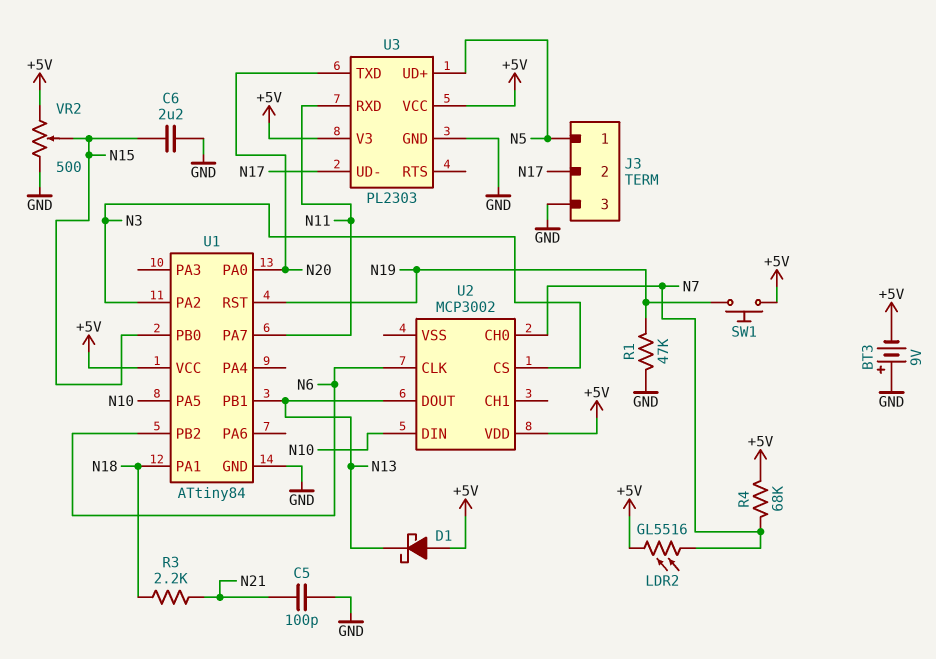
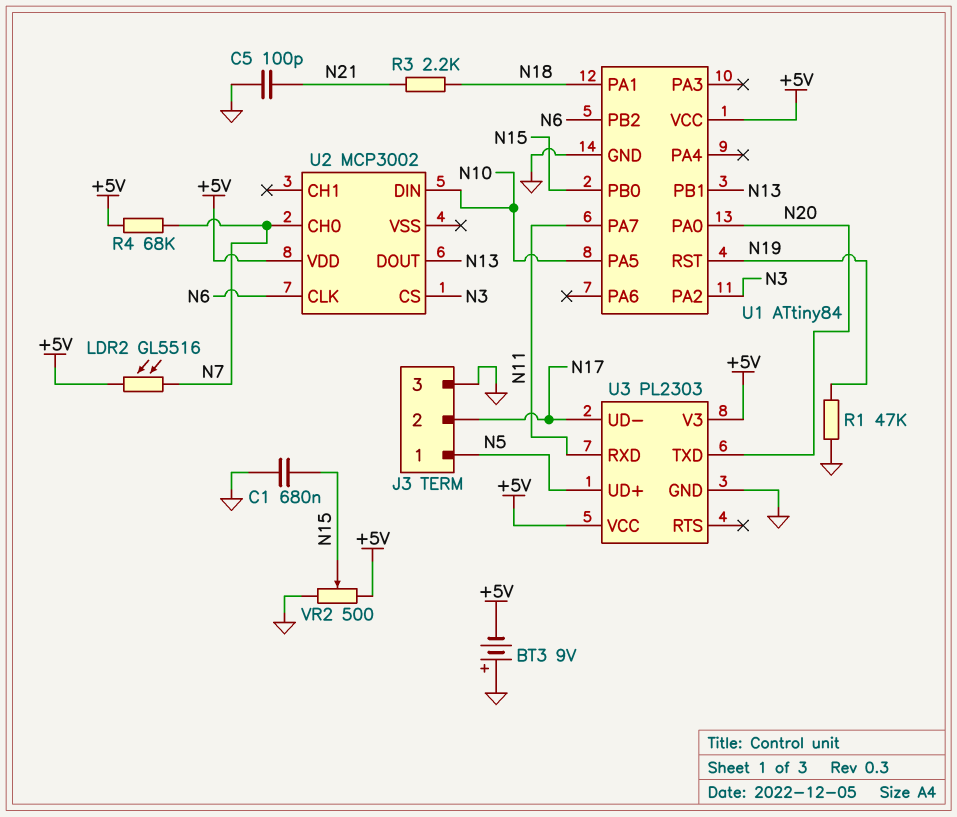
C1: none -> 680nF (GND, N15)
C6: 2.2uF (GND, N15) -> none
D1: schottky (A +5V, K N13) -> none
SW1: button (+5V, N19) -> none

